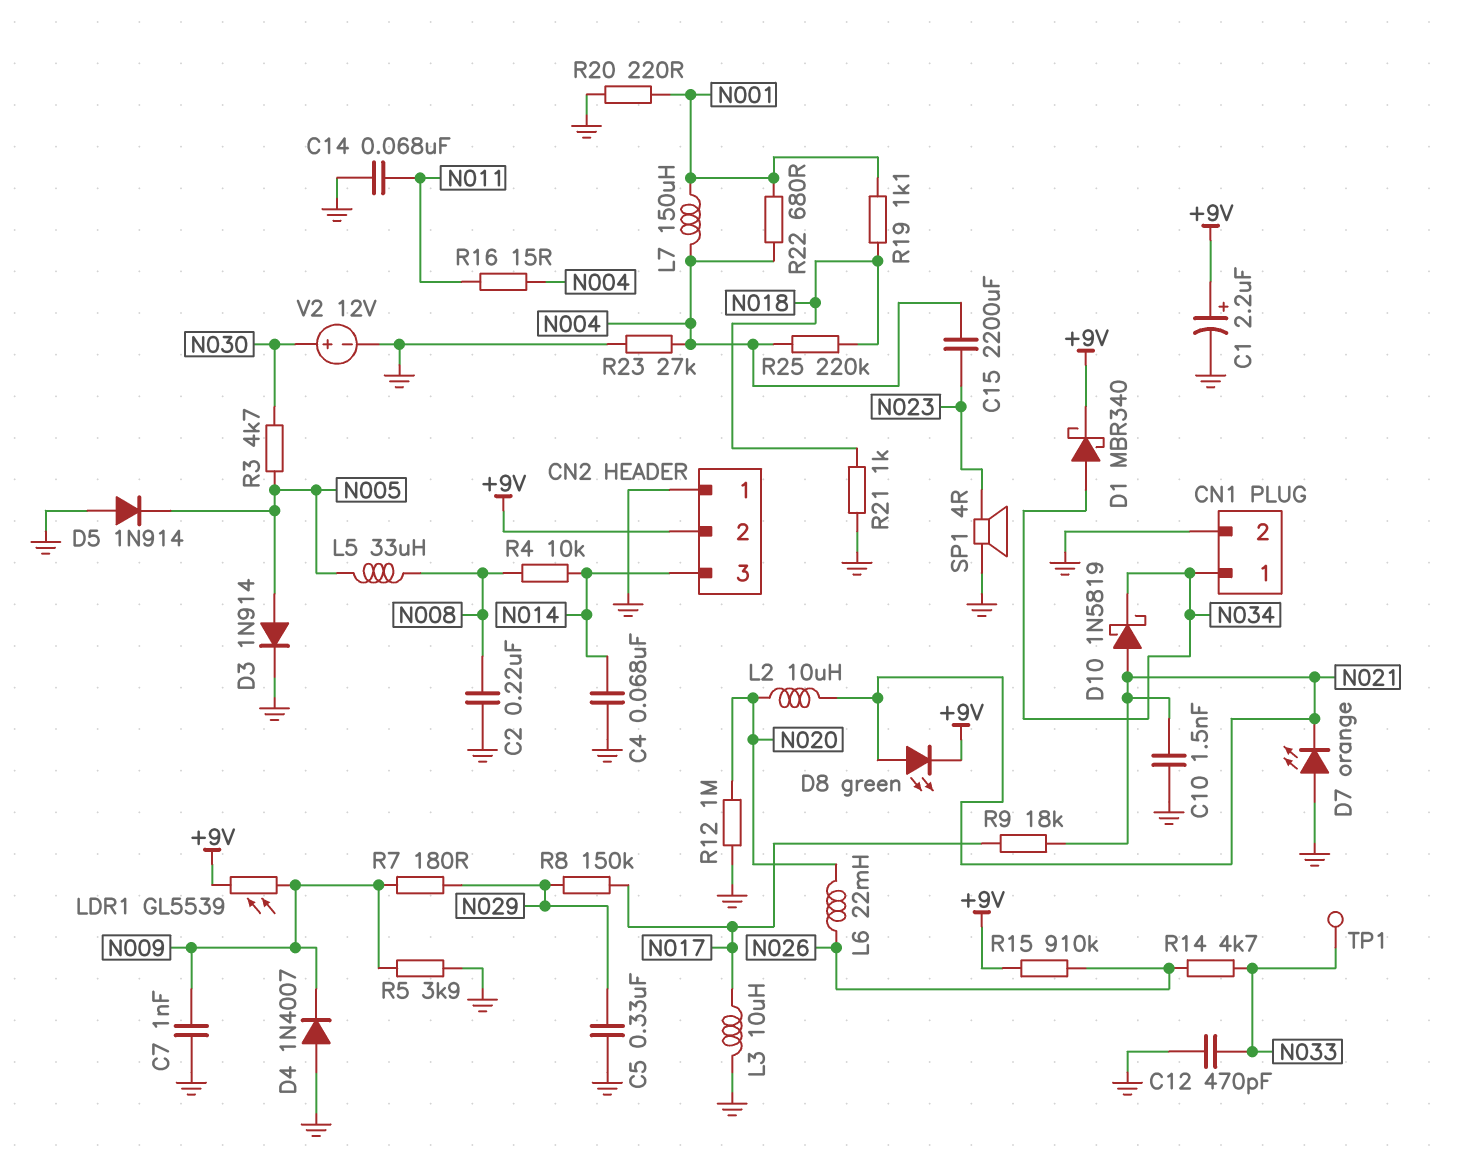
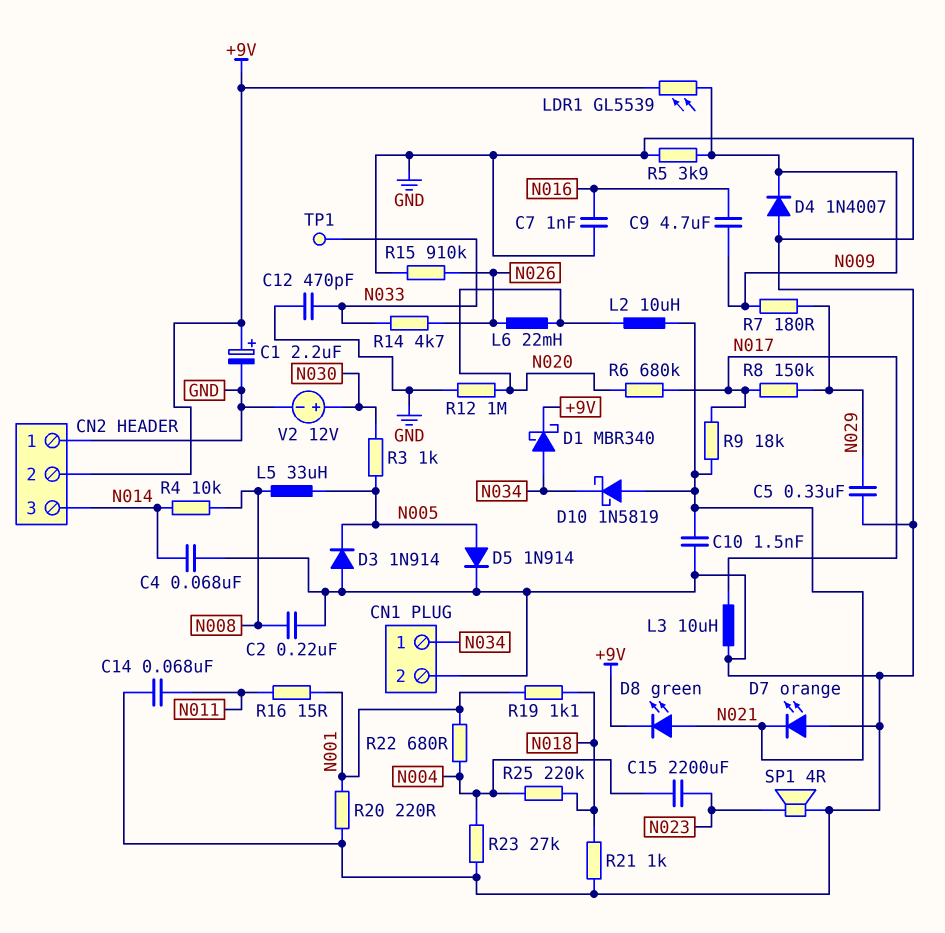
C7: 1nF (GND, N009) -> 1nF (GND, N016)
C9: none -> 4.7uF (N009, N016)
D3: diode 1N914 (A N005, K GND) -> diode 1N914 (A GND, K N005)
D5: diode 1N914 (A GND, K N005) -> diode 1N914 (A N005, K GND)
L7: 150uH (N001, N004) -> none
R3: 4.7k (N005, N030) -> 1k (N005, N030)
R6: none -> 680k (N017, N020)
R15: 910k (+9V, N026) -> 910k (GND, N026)
R16: 15 (N004, N011) -> 15 (N001, N011)

